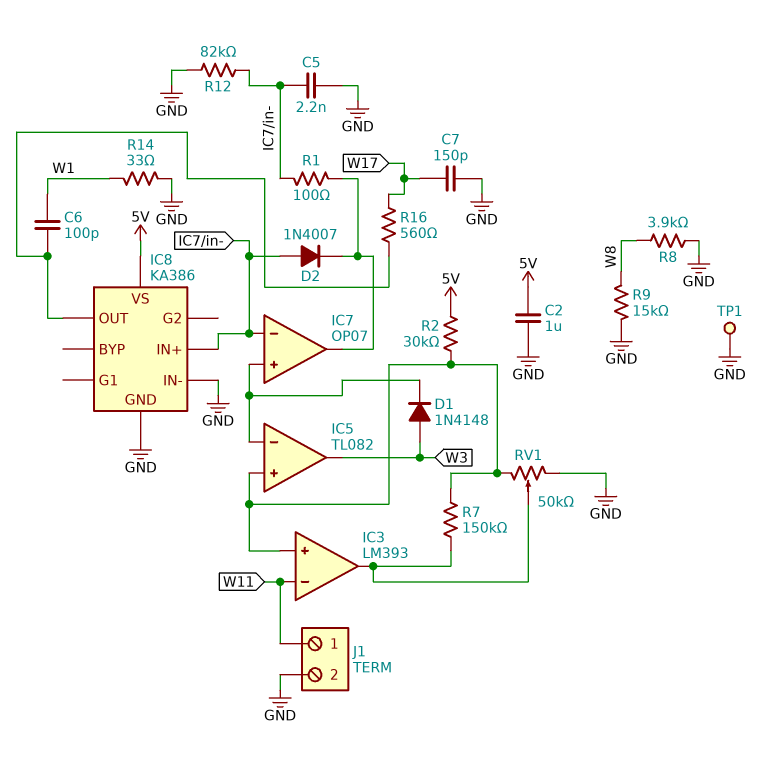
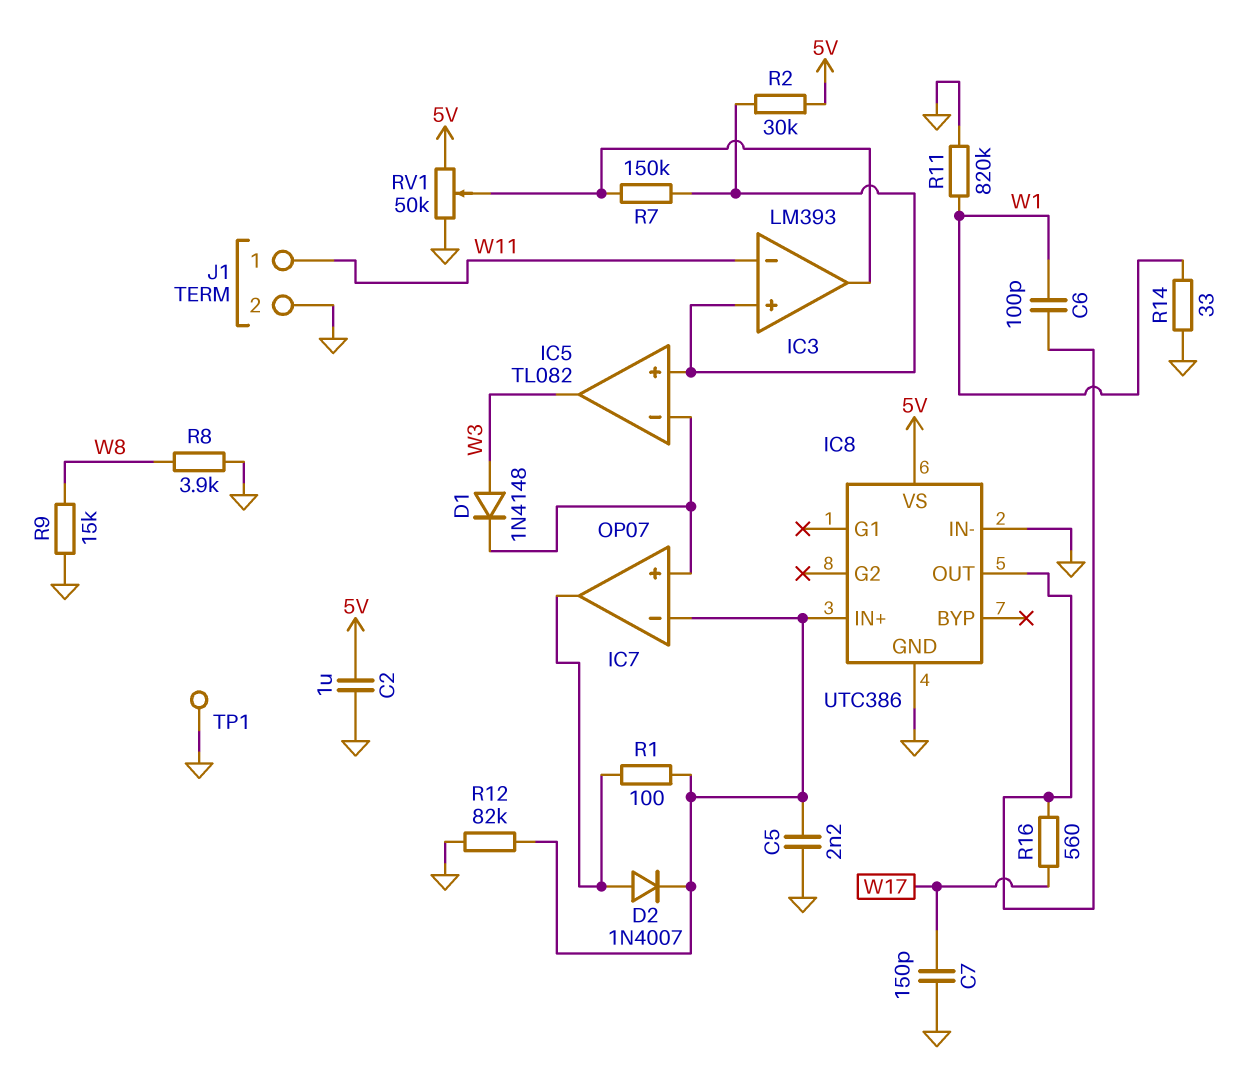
D2: diode 1N4007 (A IC7/in-, K IC7/out) -> diode 1N4007 (A IC7/out, K IC7/in-)
IC8: KA386 -> UTC386
R11: none -> 820k (GND, W1)
RV1: 50k (GND, IC3/in+, wiper IC3/out) -> 50k (5V, GND, wiper IC3/out)

